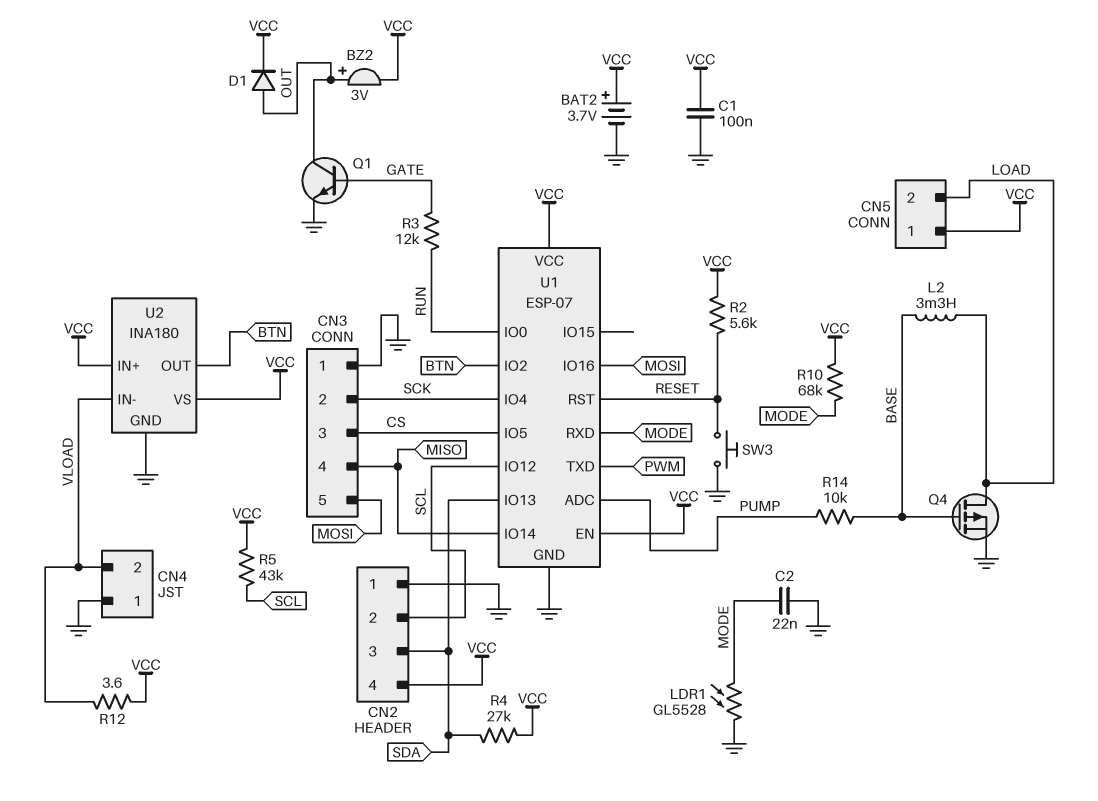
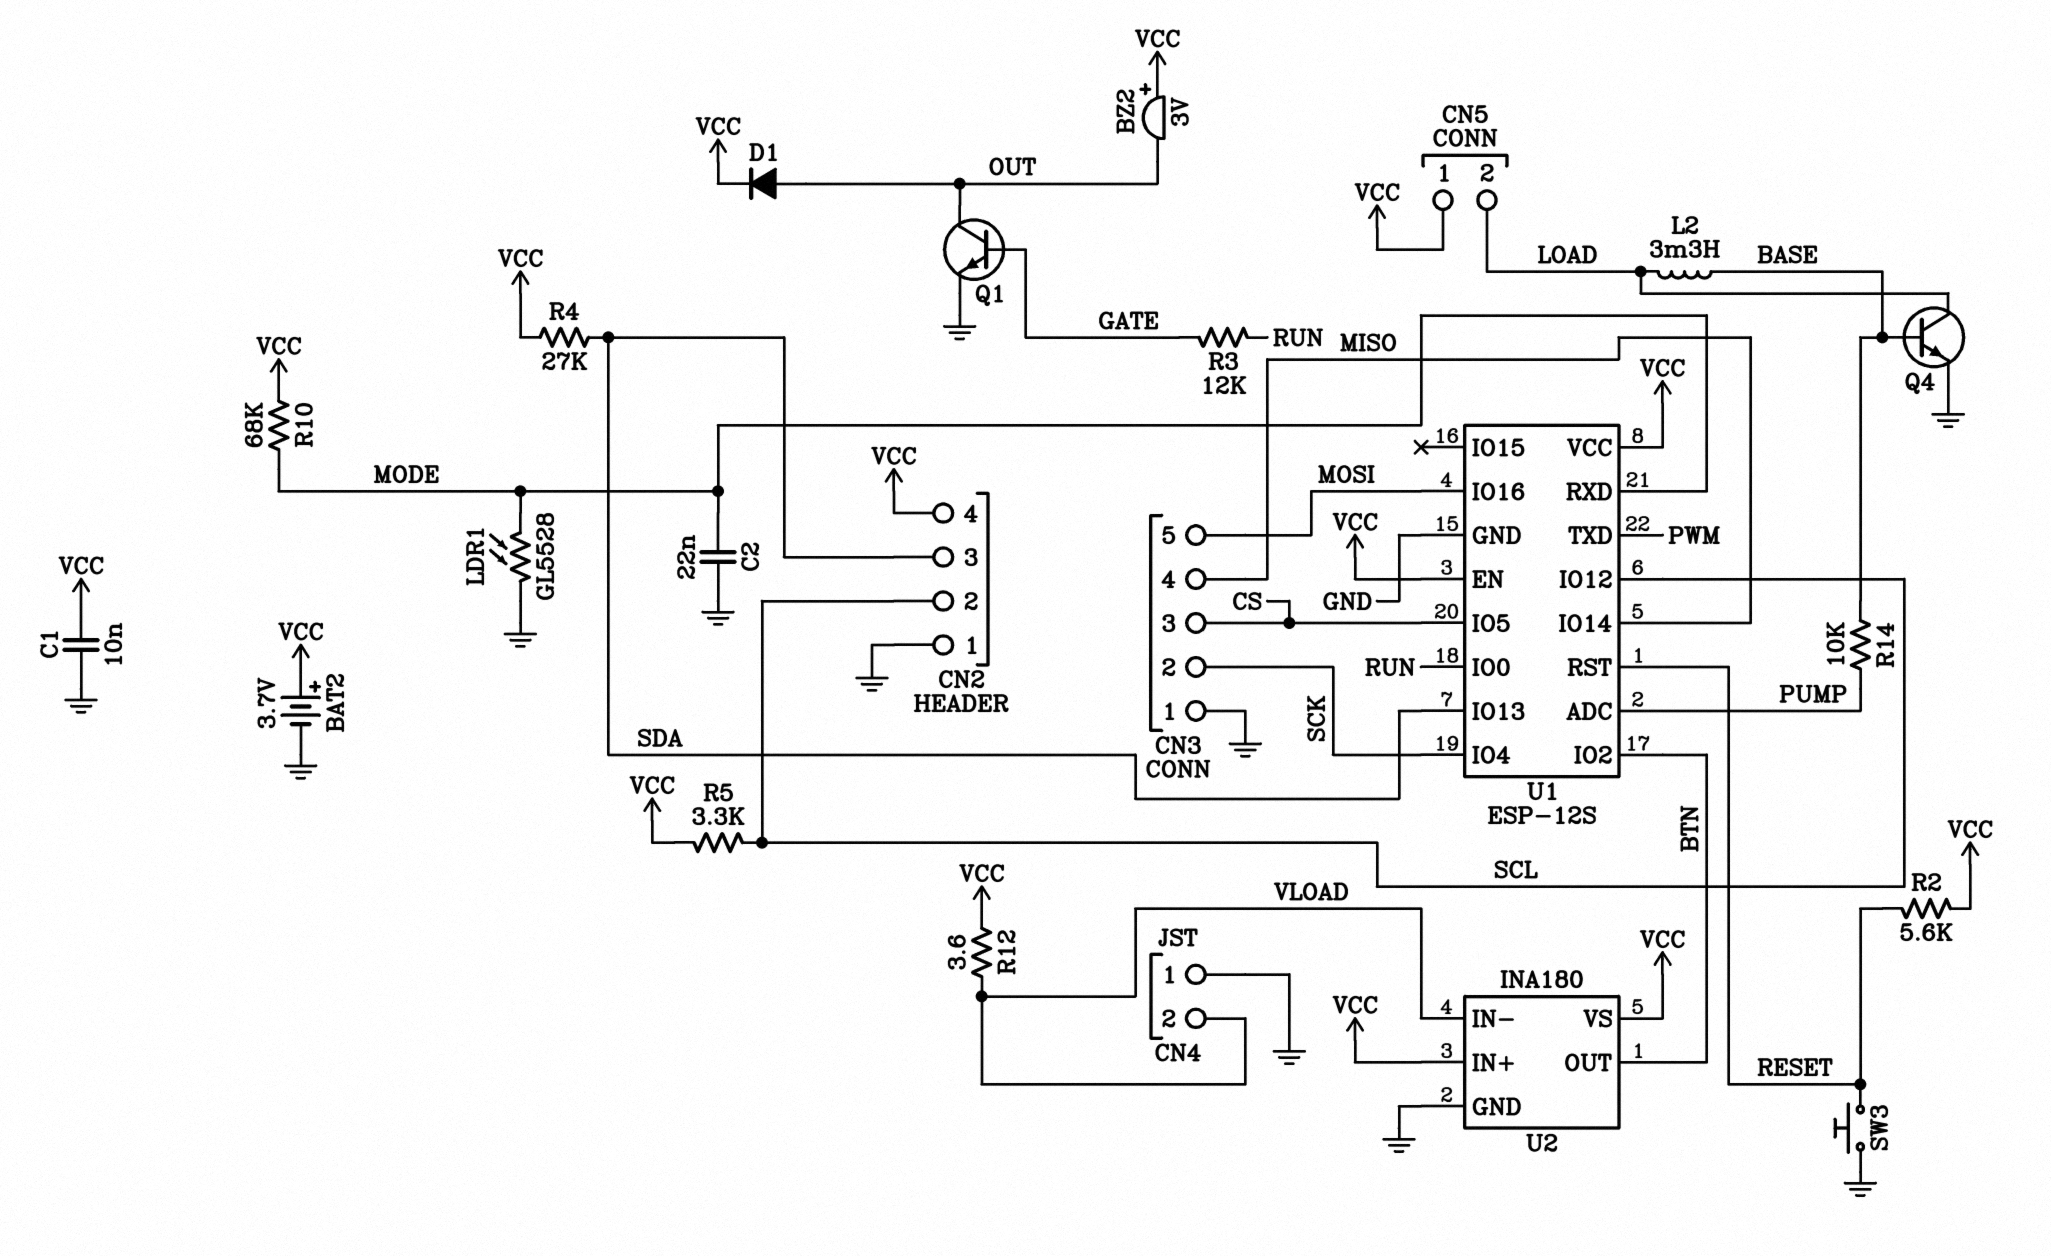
BZ2: buzzer 3V (plus OUT, minus VCC) -> buzzer 3V (plus VCC, minus OUT)
C1: 100nF (GND, VCC) -> 10nF (GND, VCC)
Q4: PMOS (G BASE, D LOAD, S GND) -> NPN (B BASE, C LOAD, E GND)
R5: 43k (SCL, VCC) -> 3.3k (SCL, VCC)
U1: ESP-07 -> ESP-12S

